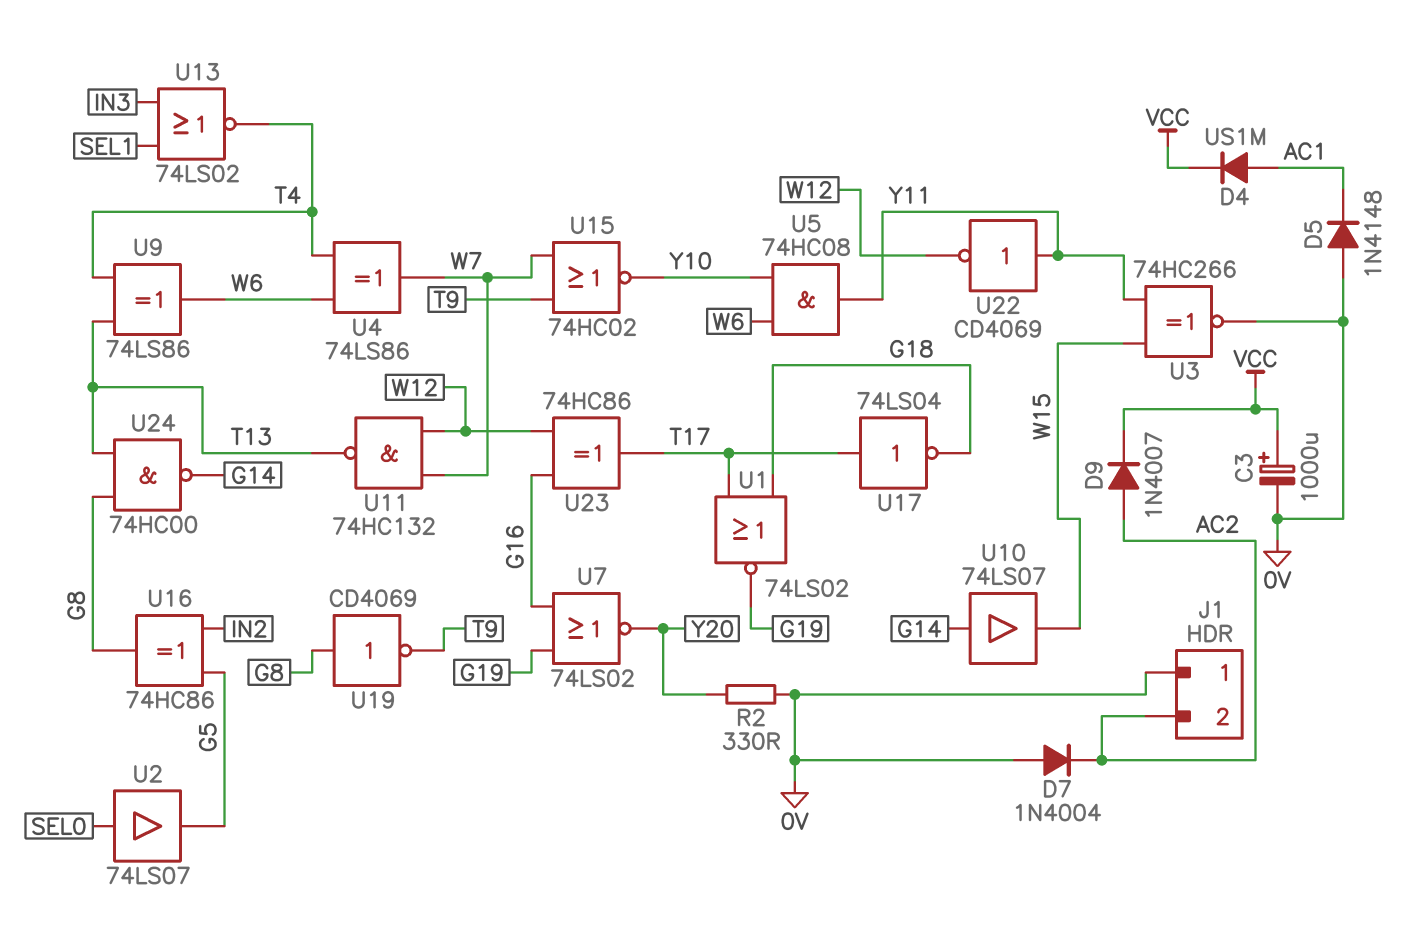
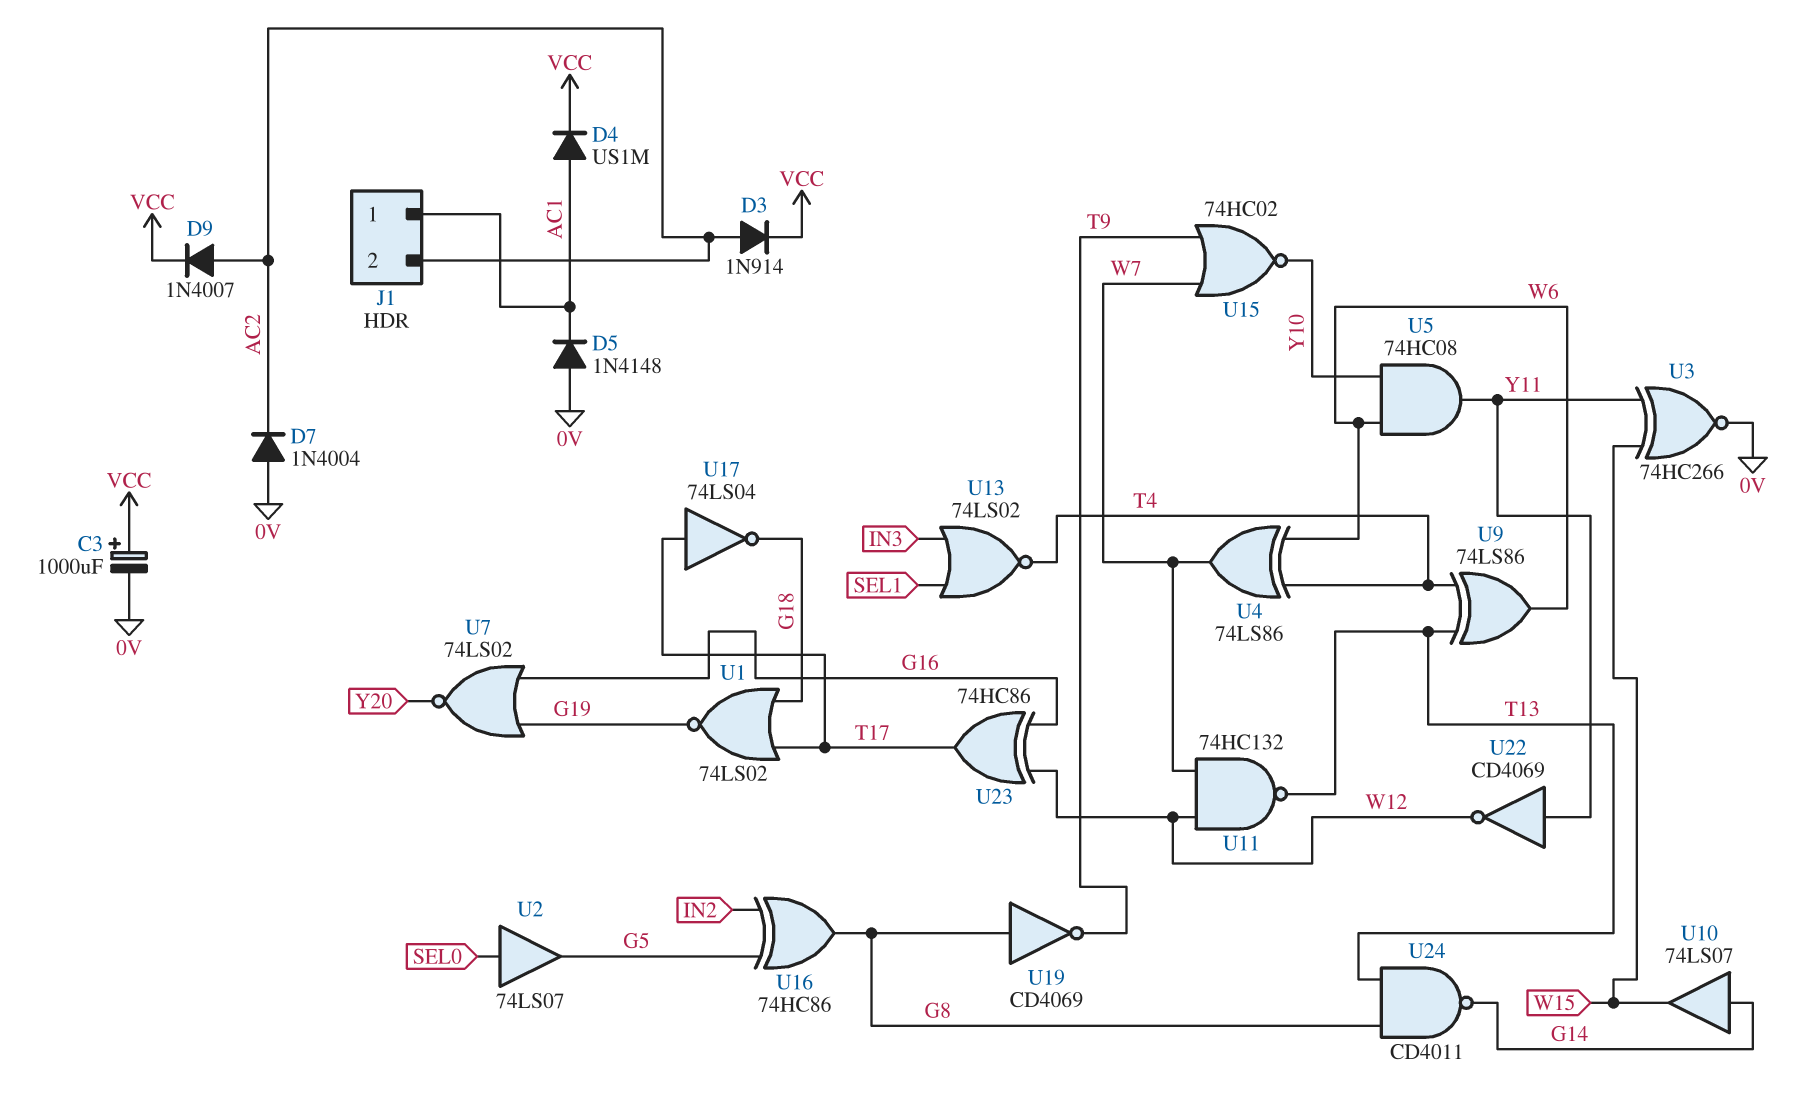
D3: none -> diode 1N914 (A AC2, K VCC)
J1 pin 1: 0V -> AC1
R2: 330 (0V, Y20) -> none
U24: NAND 74HC00 (in G8, in T13, out G14) -> NAND CD4011 (in G8, in T13, out G14)

